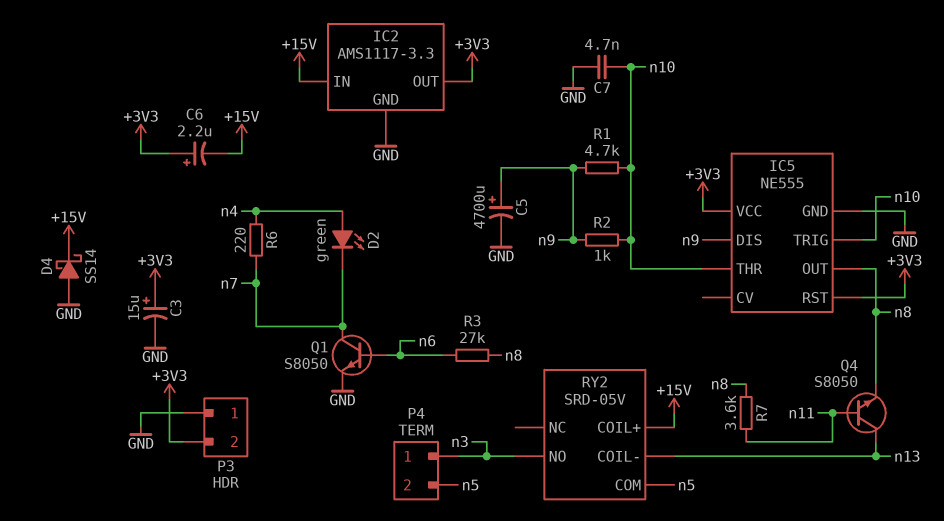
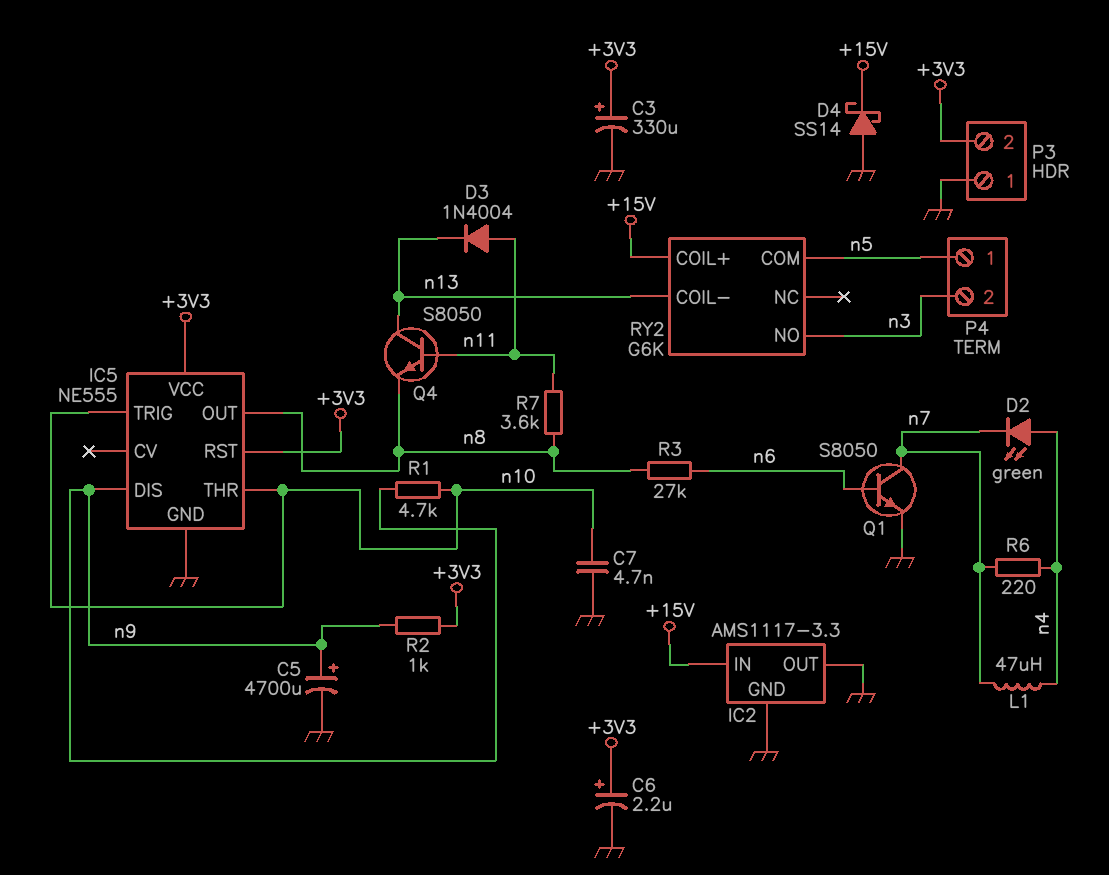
C3: 15uF (plus +3V3, minus GND) -> 330uF (plus +3V3, minus GND)
C6: 2.2uF (plus +3V3, minus +15V) -> 2.2uF (plus +3V3, minus GND)
D3: none -> diode 1N4004 (A n11, K n13)
IC2 pin OUT: +3V3 -> GND
L1: none -> 47uH (n4, n7)
P4 pin 1: n3 -> n5
P4 pin 2: n5 -> n3
R2: 1k (n9, n10) -> 1k (+3V3, n9)
RY2: SRD-05V -> G6K

